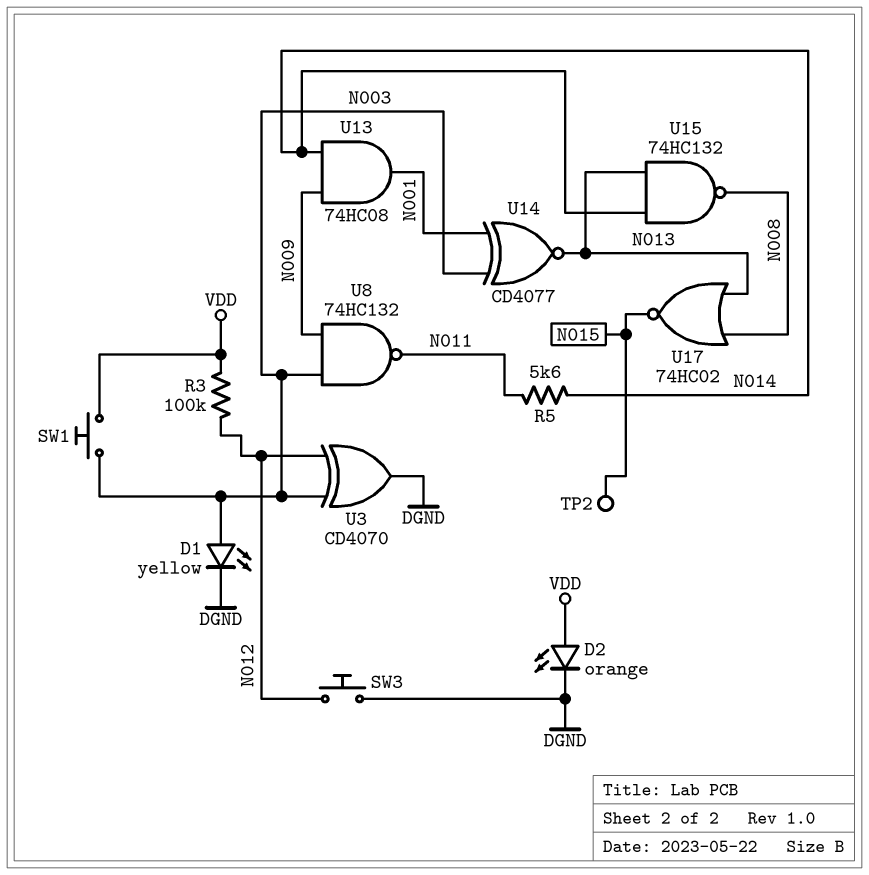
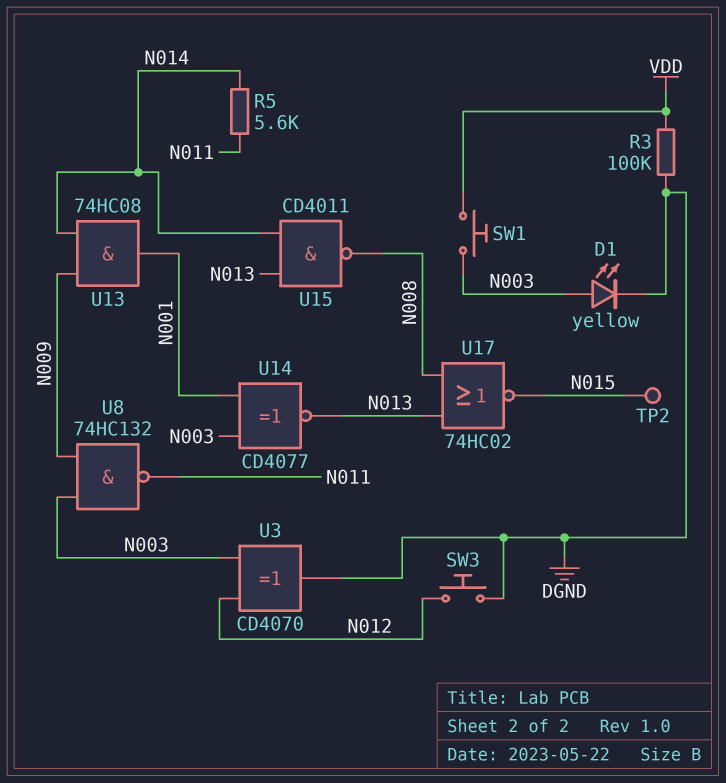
D2: LED orange (A VDD, K DGND) -> none
R3: 100k (N012, VDD) -> 100k (DGND, VDD)
U15: NAND 74HC132 (in N013, in N014, out N008) -> NAND CD4011 (in N013, in N014, out N008)

